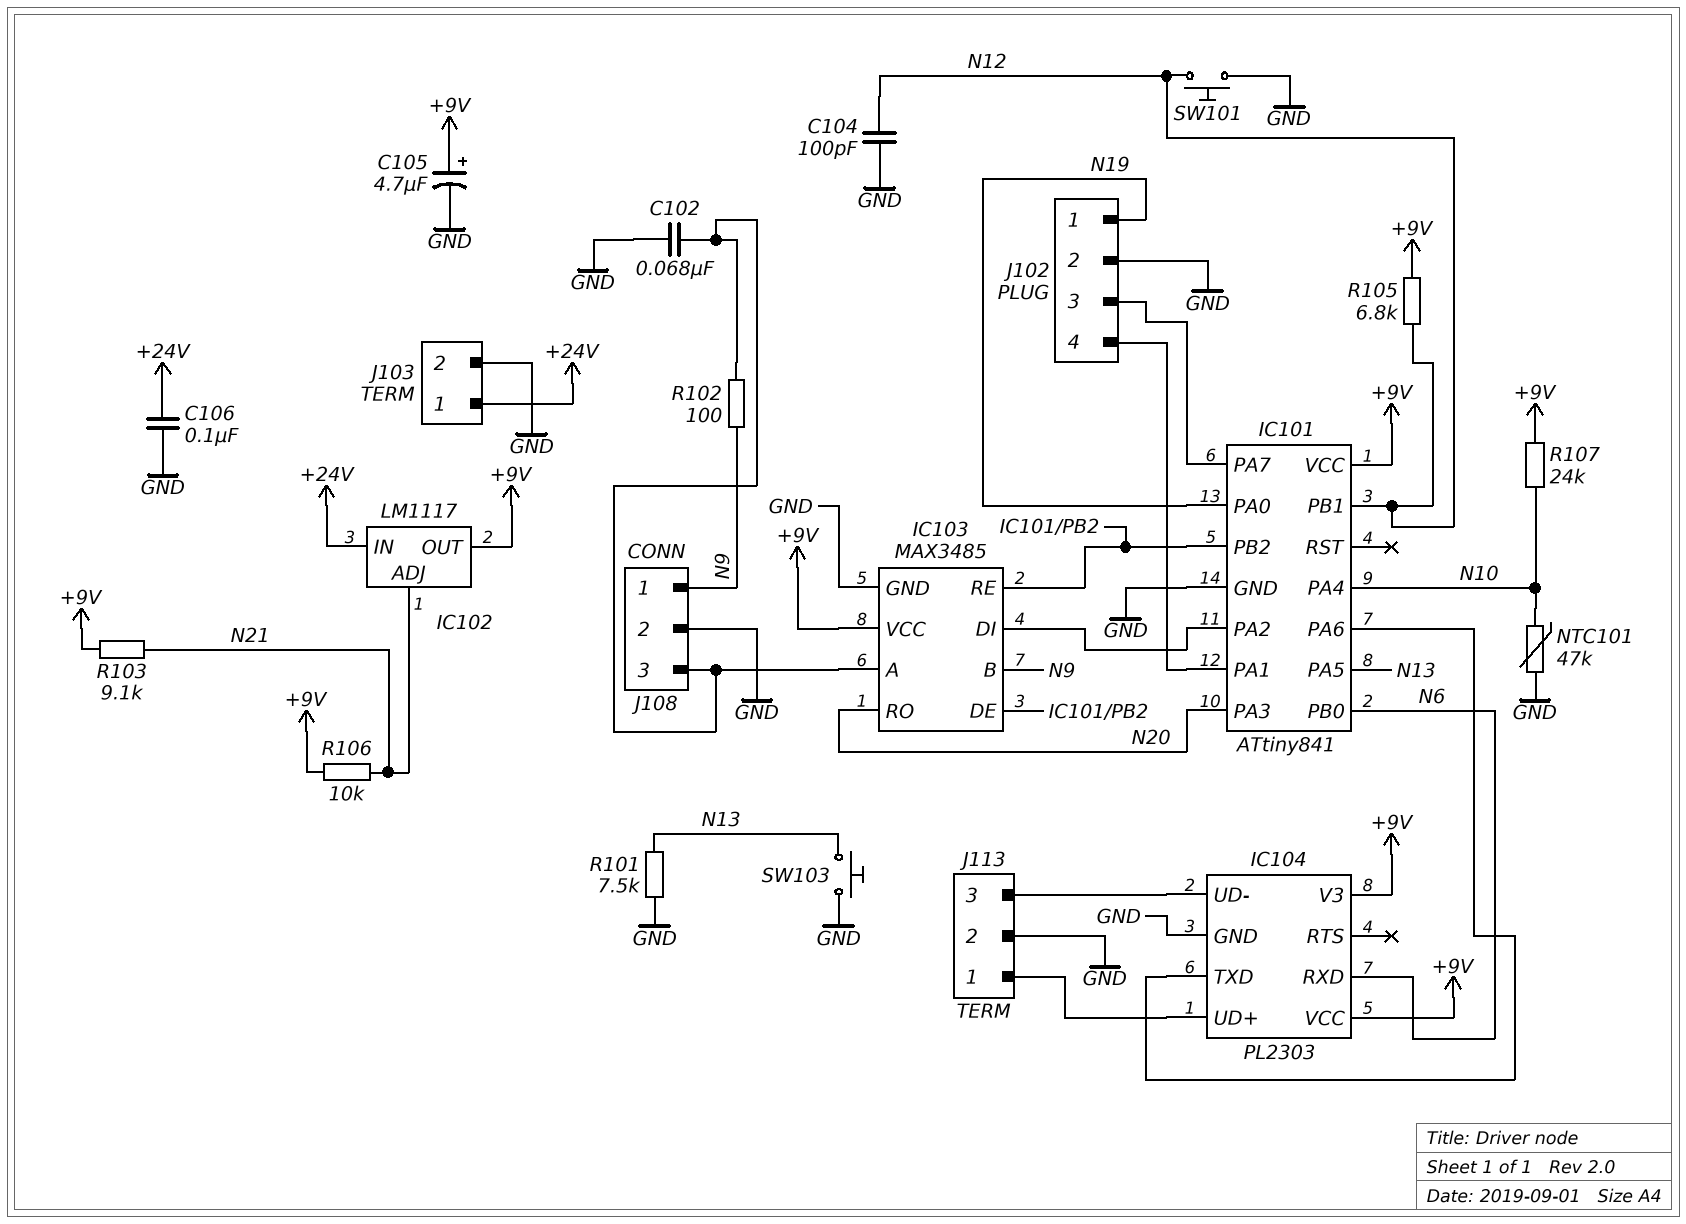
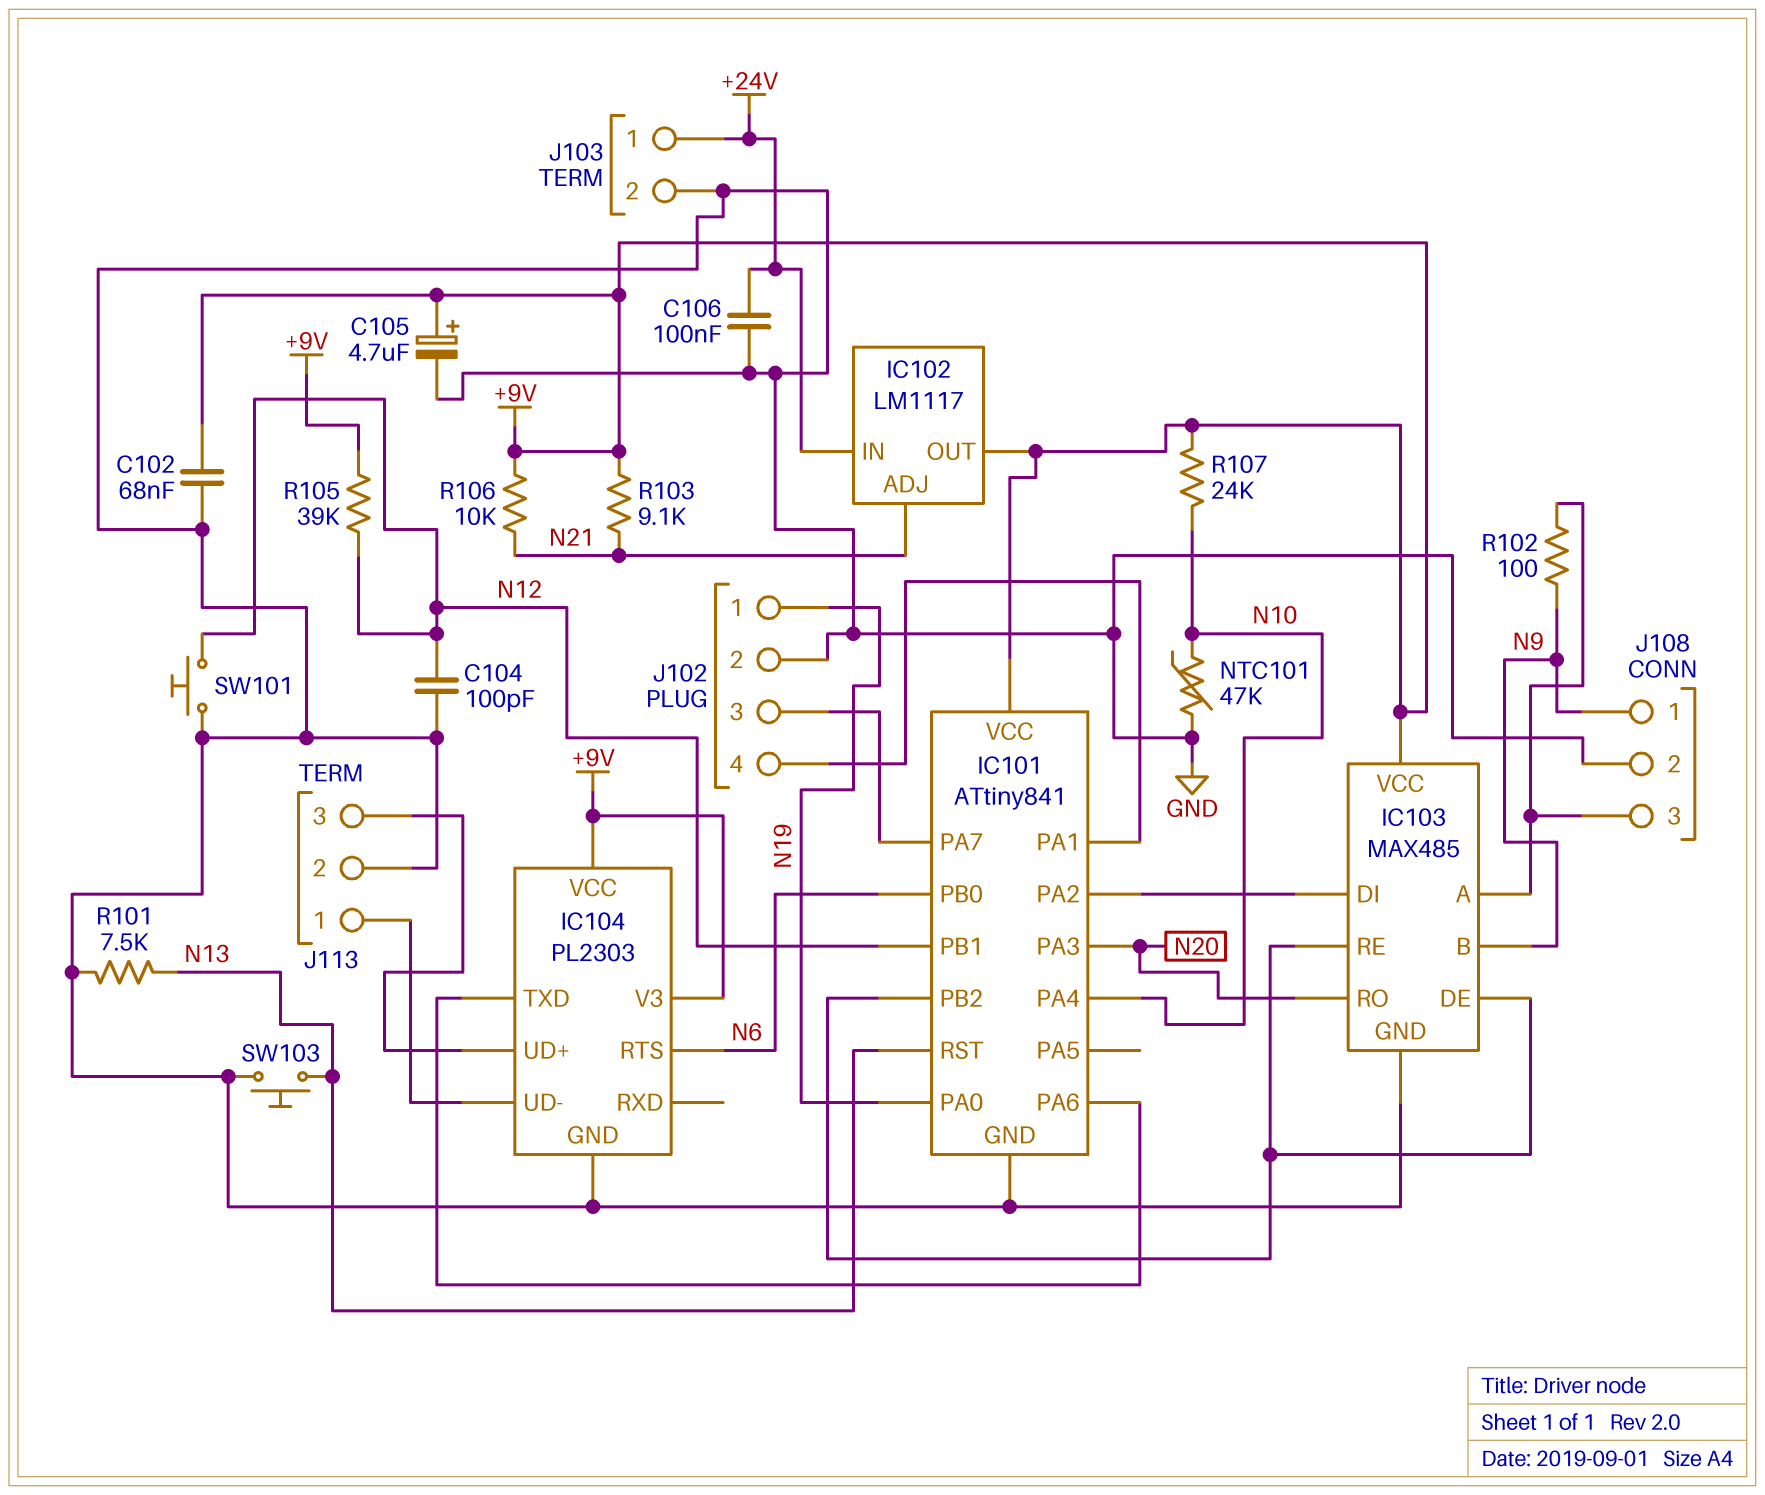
C102: 68nF (GND, IC103/A) -> 68nF (+9V, GND)
IC101 pin PA5: N13 -> none
IC101 pin RST: none -> N13
IC103: MAX3485 -> MAX485
IC104 pin RTS: none -> N6
IC104 pin RXD: N6 -> none
J113 pin 1: IC104/UD+ -> IC104/UD-
J113 pin 3: IC104/UD- -> IC104/UD+
R105: 6.8k (+9V, N12) -> 39k (+9V, N12)

